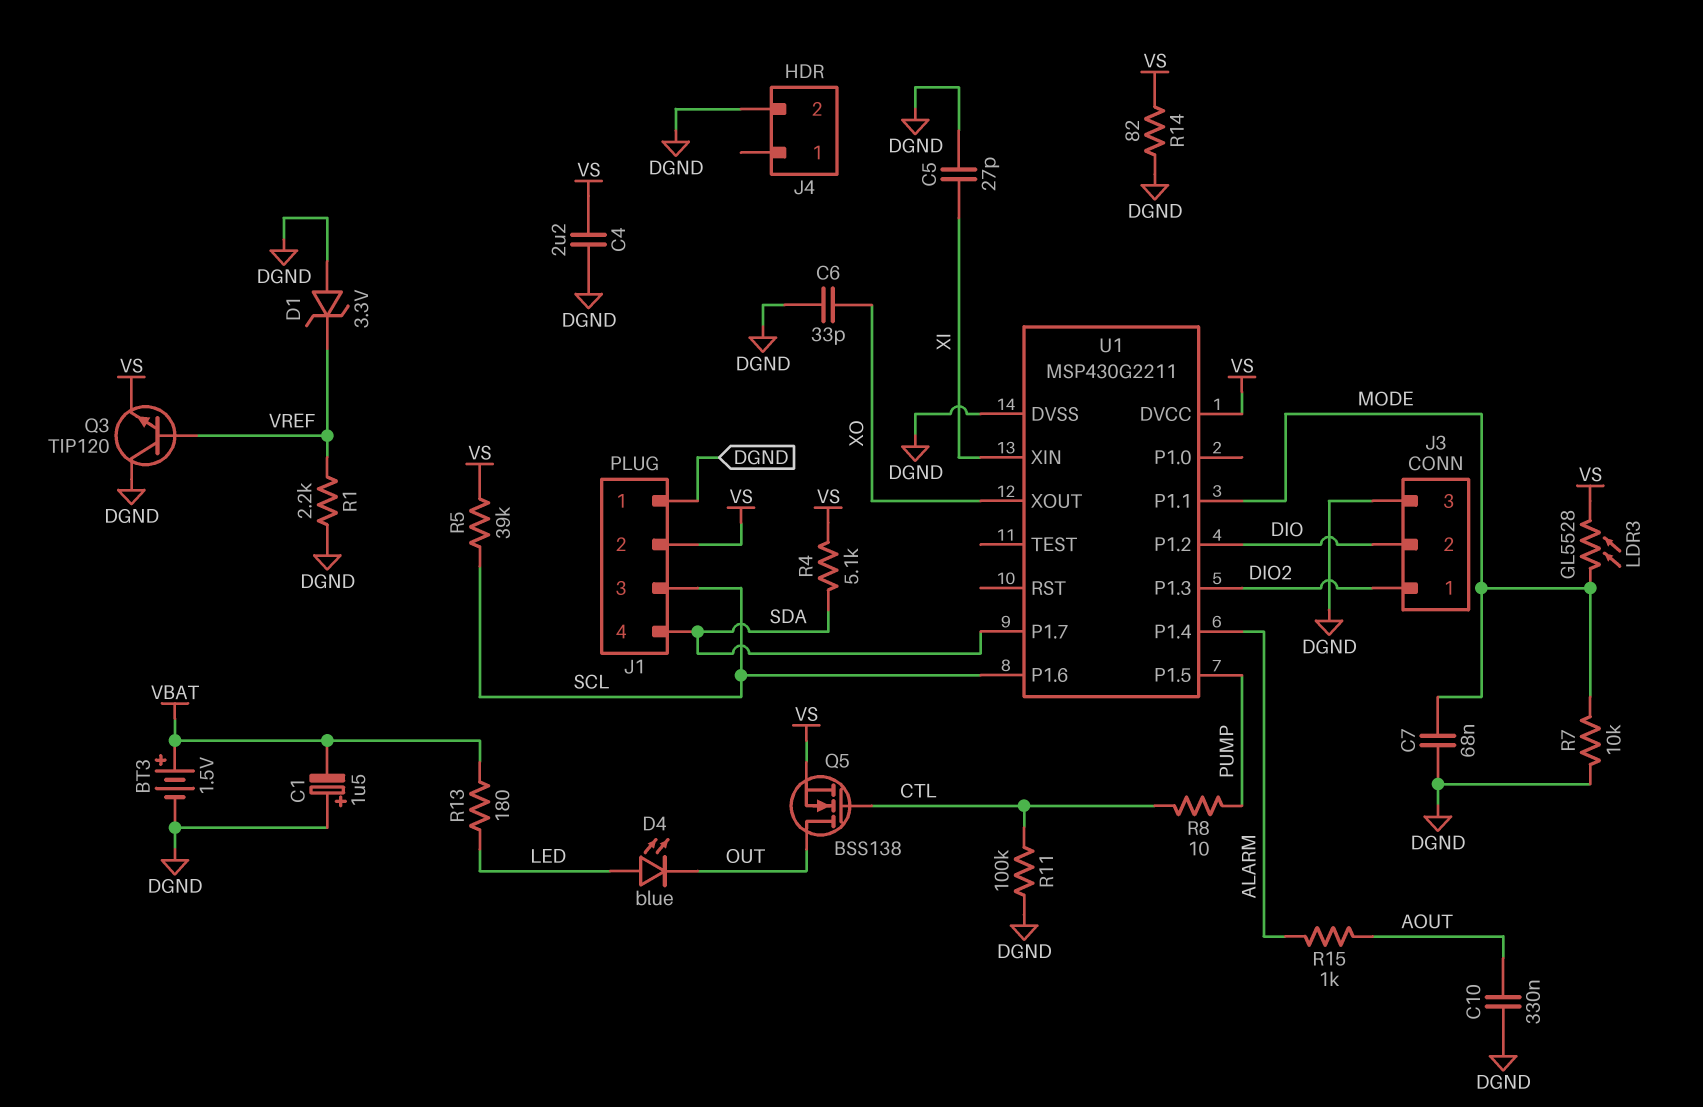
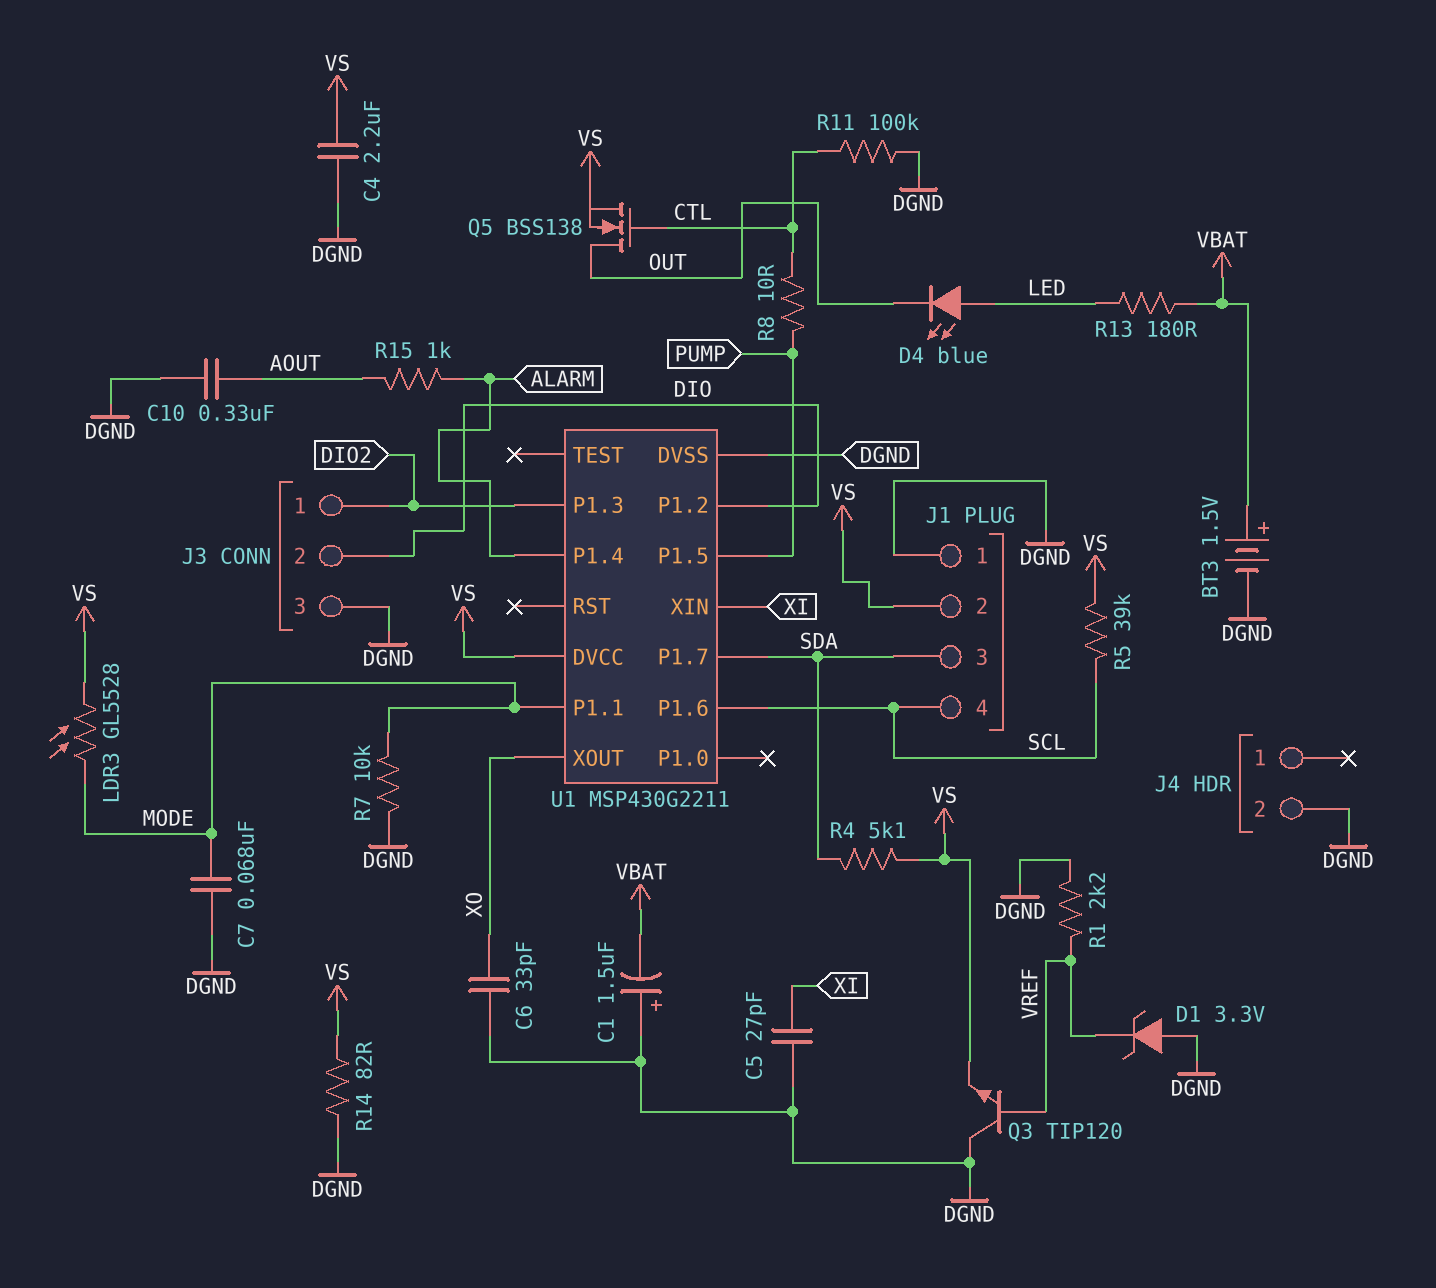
J1 pin 3: SCL -> SDA
J1 pin 4: SDA -> SCL

